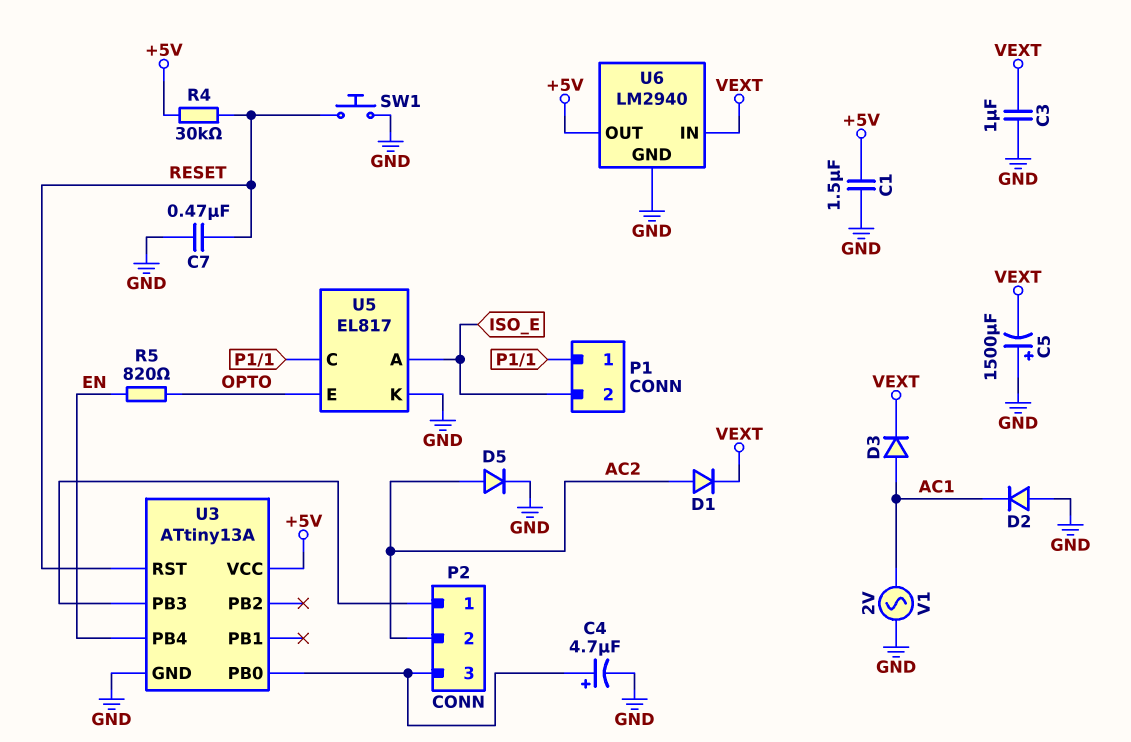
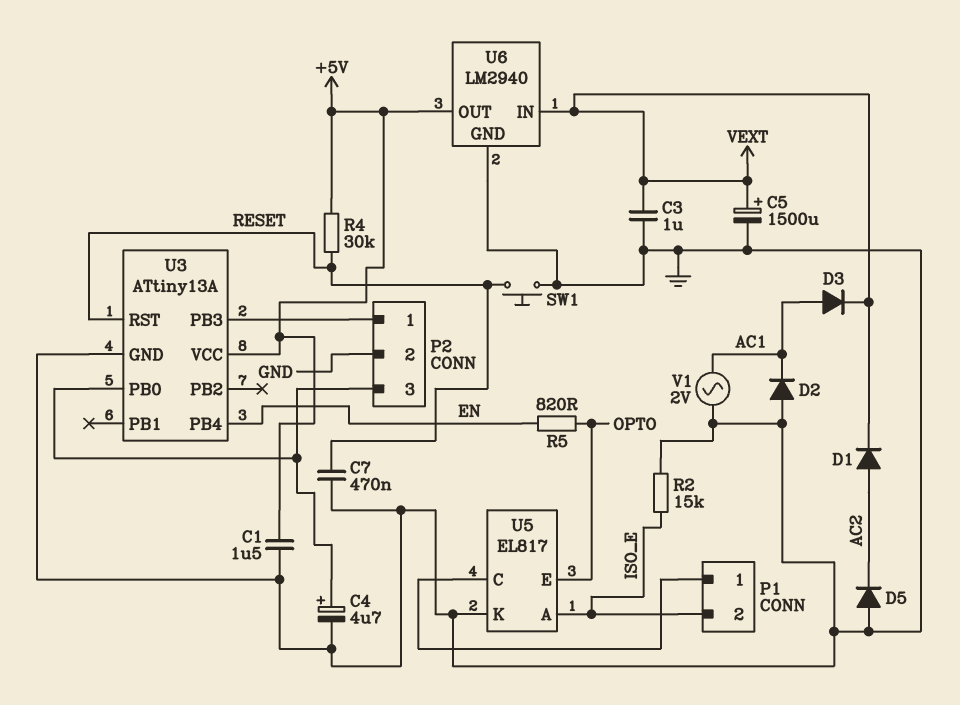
C5: 1500uF (plus GND, minus VEXT) -> 1500uF (plus VEXT, minus GND)
D5: diode (A AC2, K GND) -> diode (A GND, K AC2)
P2 pin 2: AC2 -> GND
R2: none -> 15k (GND, ISO_E)

